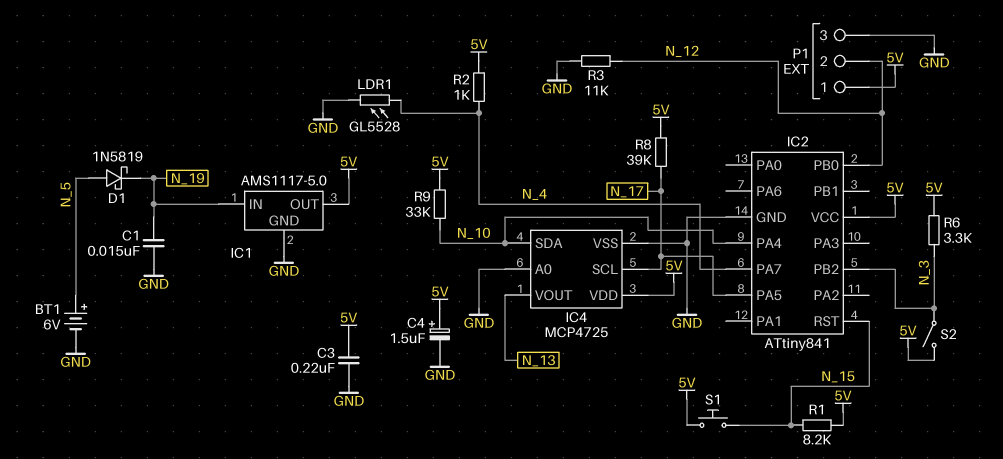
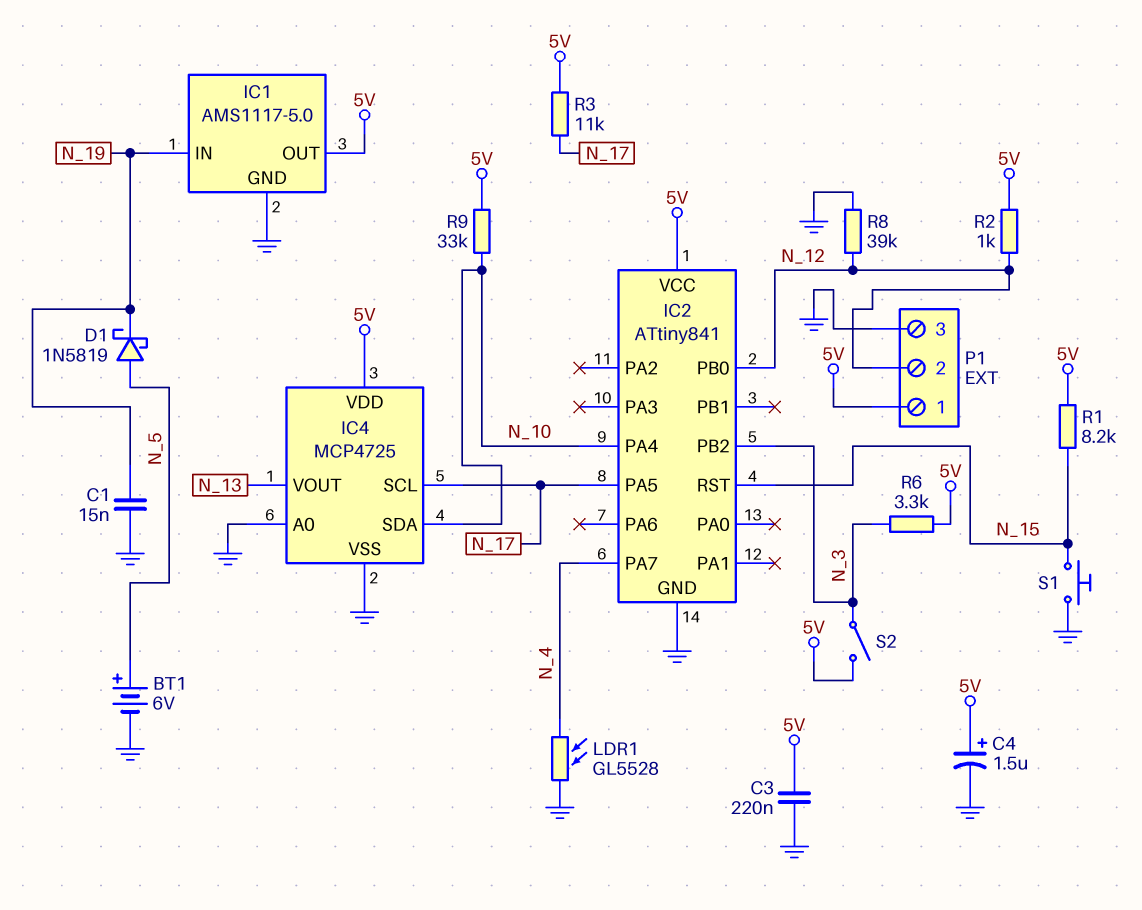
R2: 1k (5V, N_4) -> 1k (5V, N_12)
R3: 11k (GND, N_12) -> 11k (5V, N_17)
R8: 39k (5V, N_17) -> 39k (GND, N_12)
S1: button (5V, N_15) -> button (GND, N_15)

